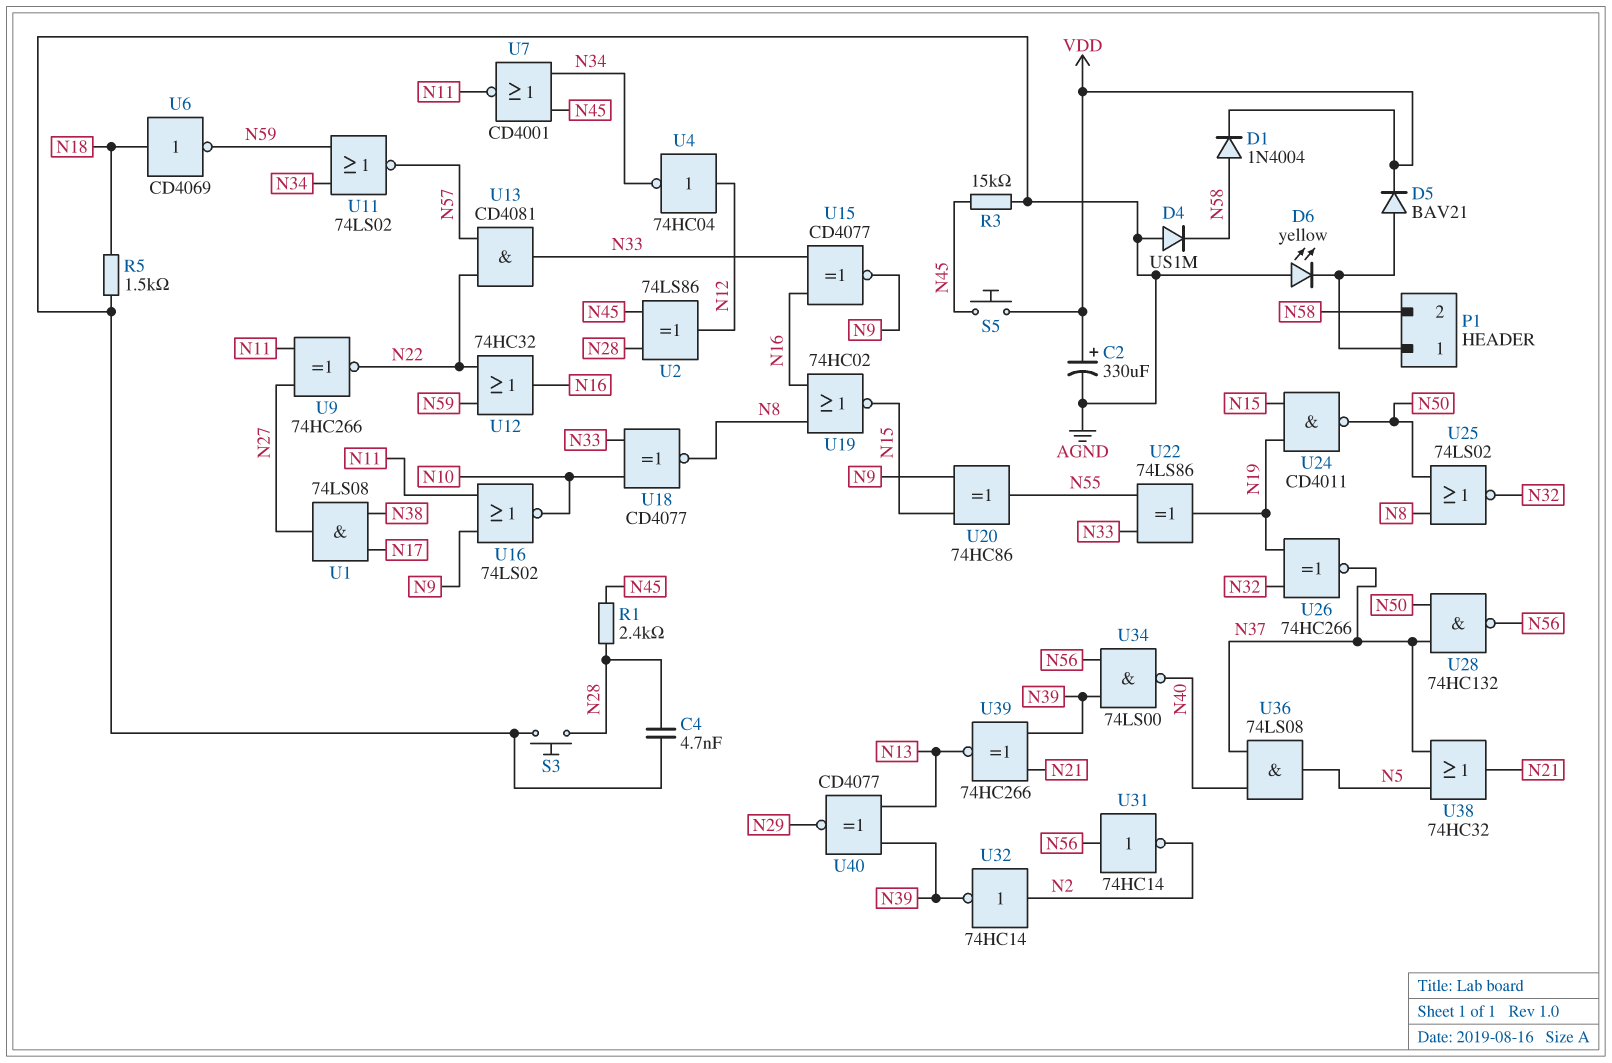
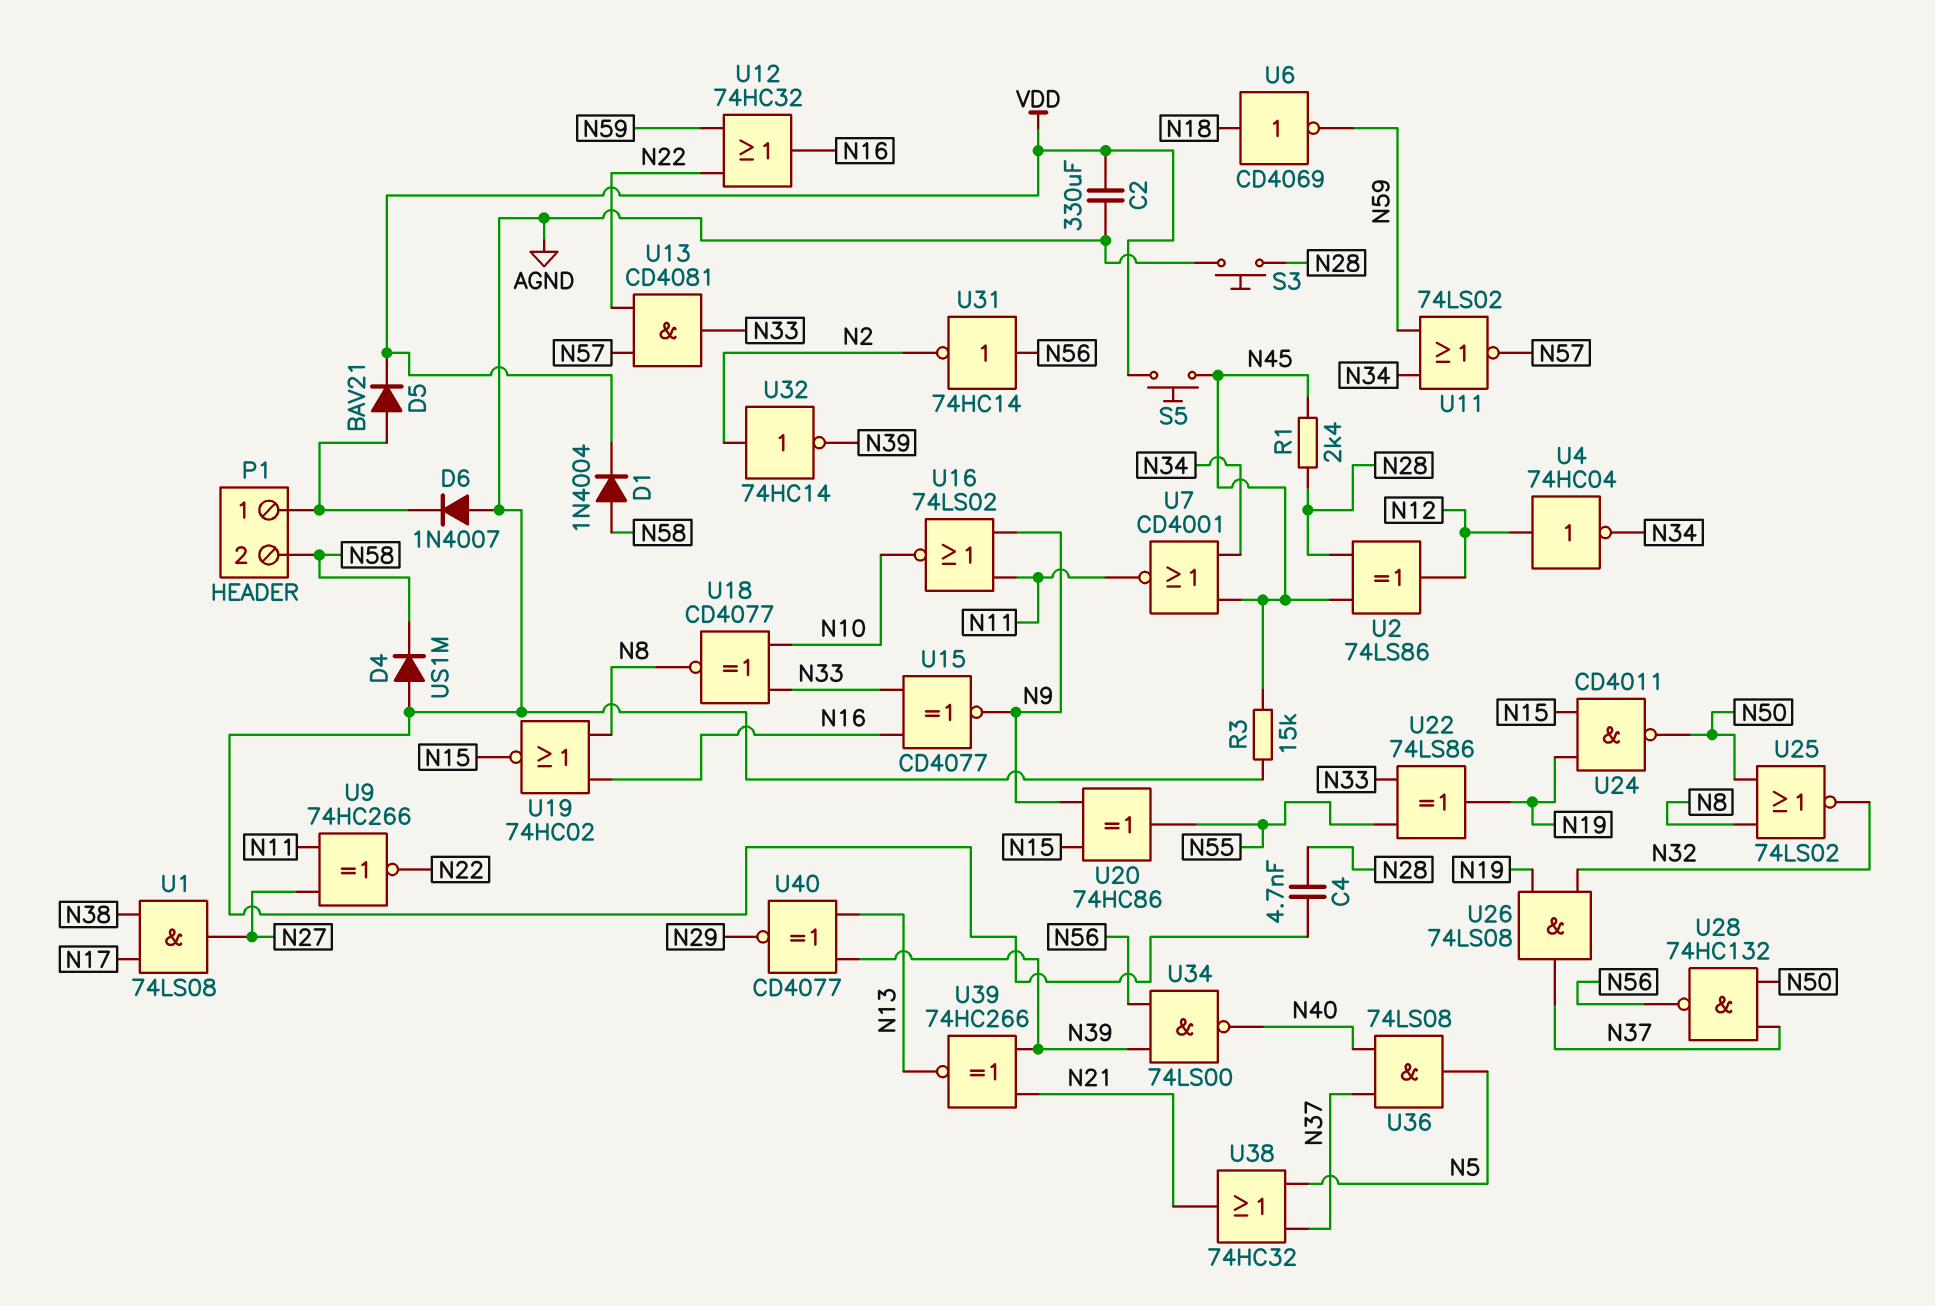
C2: 330uF (plus VDD, minus AGND) -> 330uF (AGND, VDD)
D6: LED yellow (A AGND, K P1/1) -> diode 1N4007 (A AGND, K P1/1)
R5: 1.5k (AGND, N18) -> none
U26: XNOR 74HC266 (in N19, in N32, out N37) -> AND 74LS08 (in N19, in N32, out N37)

